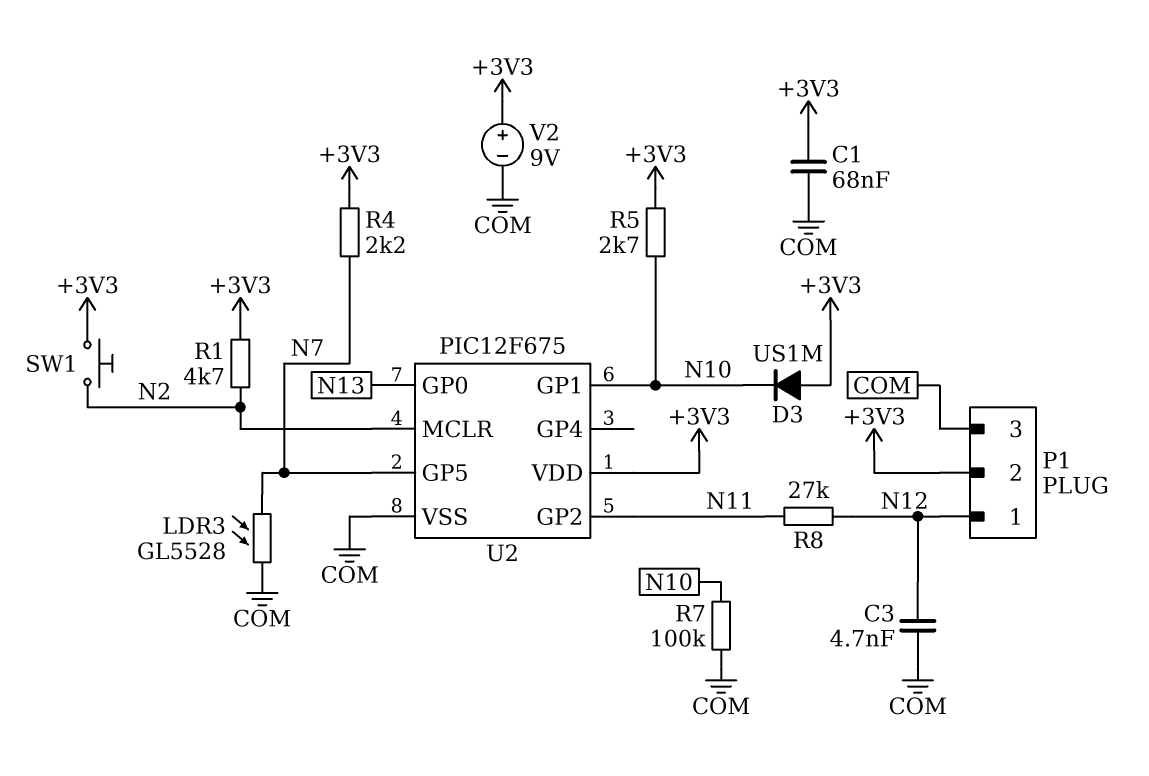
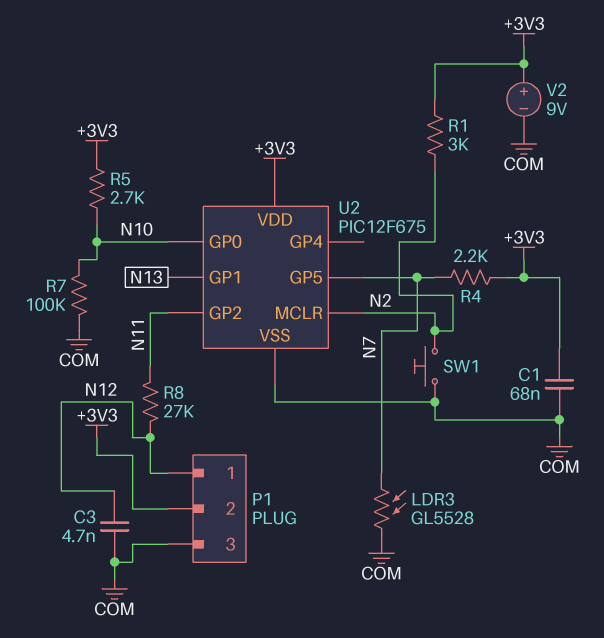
D3: diode US1M (A +3V3, K N10) -> none
R1: 4.7k (+3V3, N2) -> 3k (+3V3, N2)
SW1: button (+3V3, N2) -> button (COM, N2)
U2 pin GP0: N13 -> N10
U2 pin GP1: N10 -> N13

